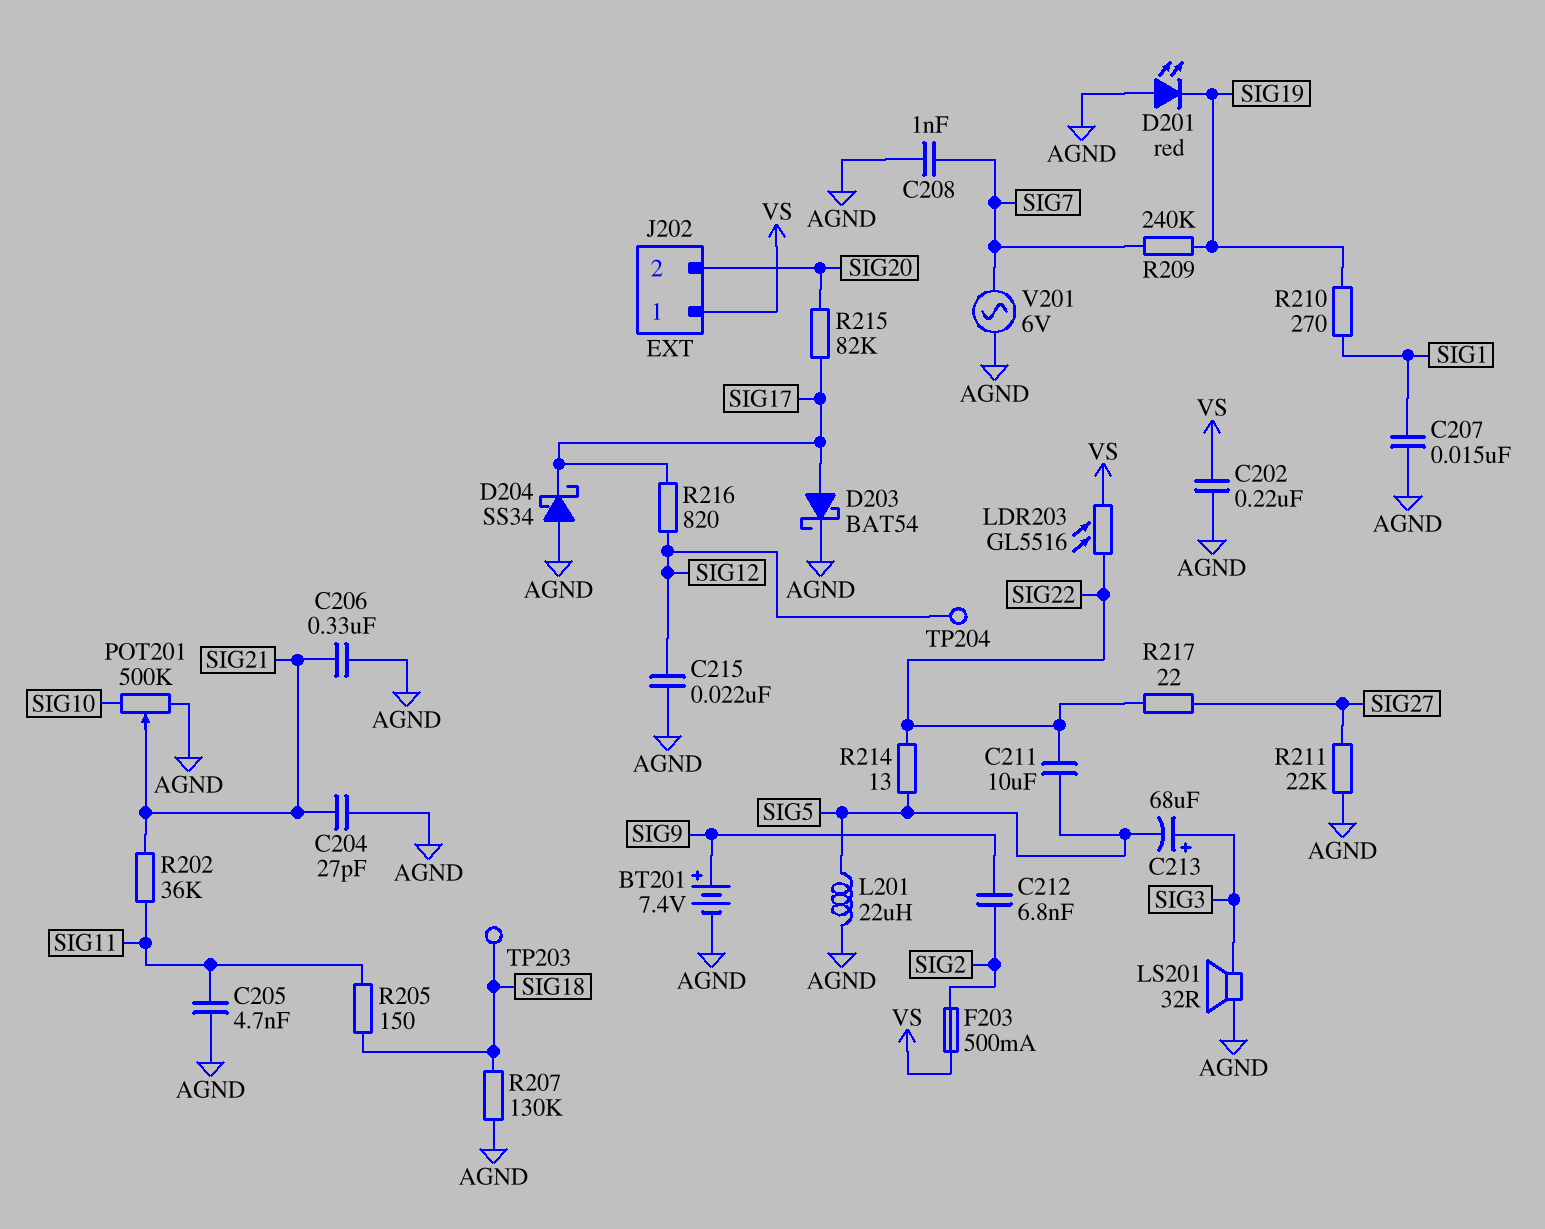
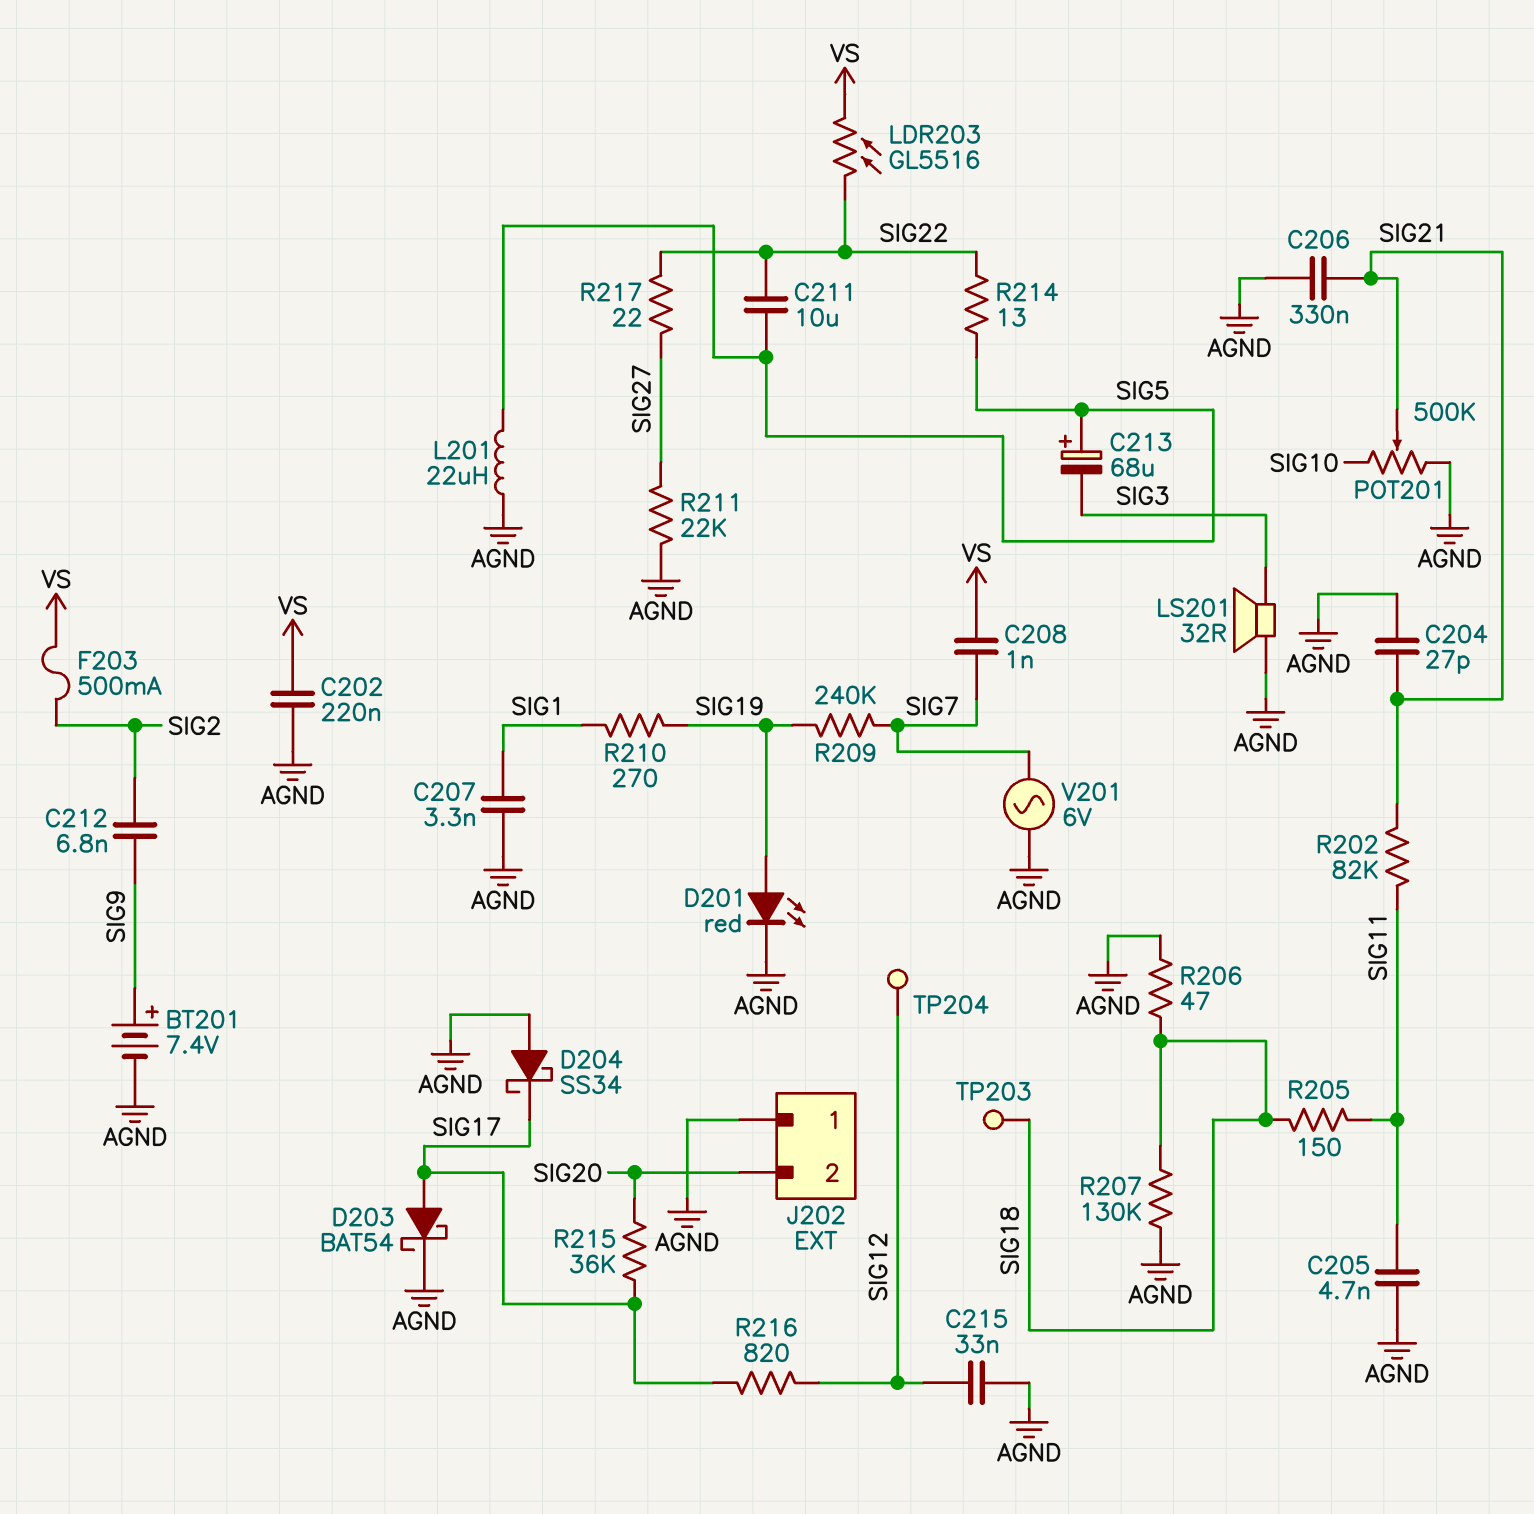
C207: 15nF (AGND, SIG1) -> 3.3nF (AGND, SIG1)
C208: 1nF (AGND, SIG7) -> 1nF (SIG7, VS)
C213: 68uF (plus SIG3, minus SIG5) -> 68uF (plus SIG5, minus SIG3)
C215: 22nF (AGND, SIG12) -> 33nF (AGND, SIG12)
D201: LED red (A AGND, K SIG19) -> LED red (A SIG19, K AGND)
J202 pin 1: VS -> AGND
R202: 36k (SIG11, SIG21) -> 82k (SIG11, SIG21)
R206: none -> 47 (AGND, SIG18)
R215: 82k (SIG17, SIG20) -> 36k (SIG17, SIG20)

